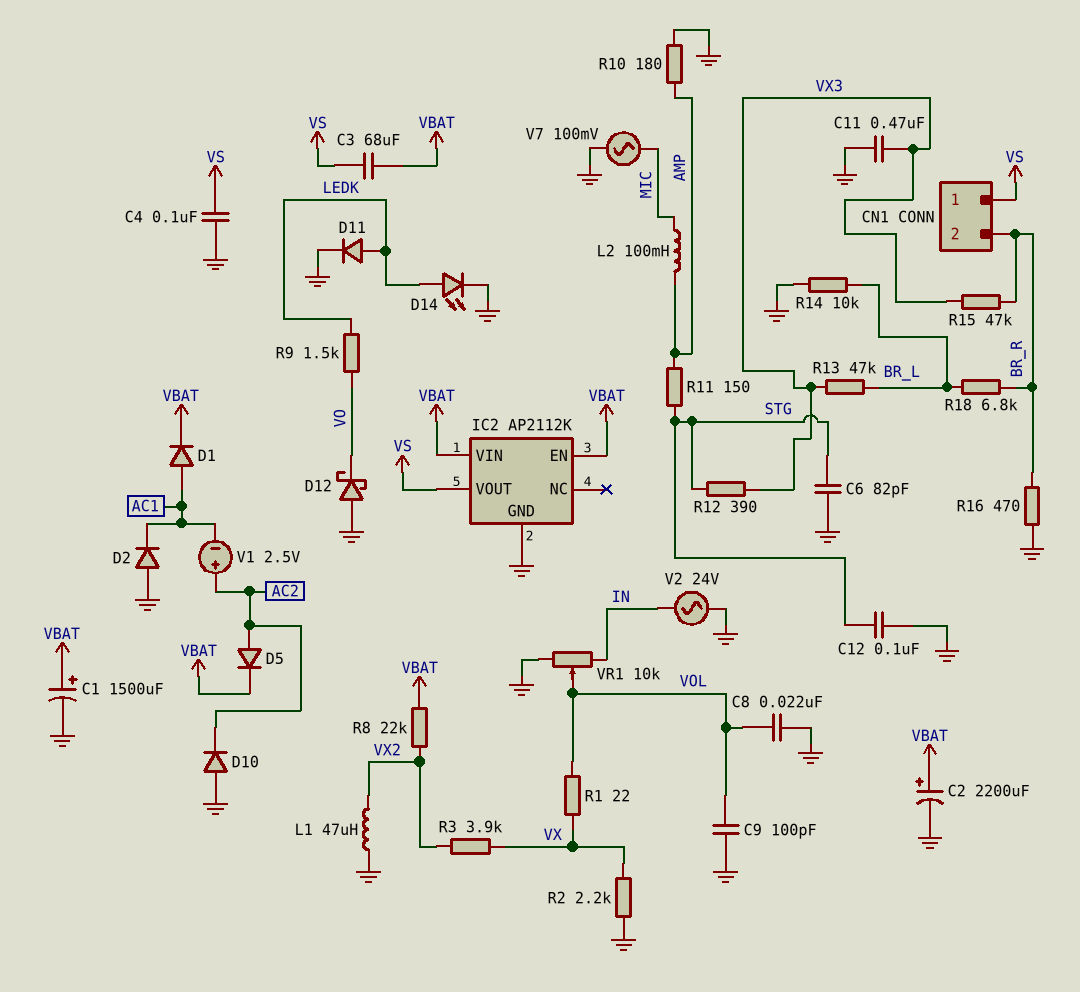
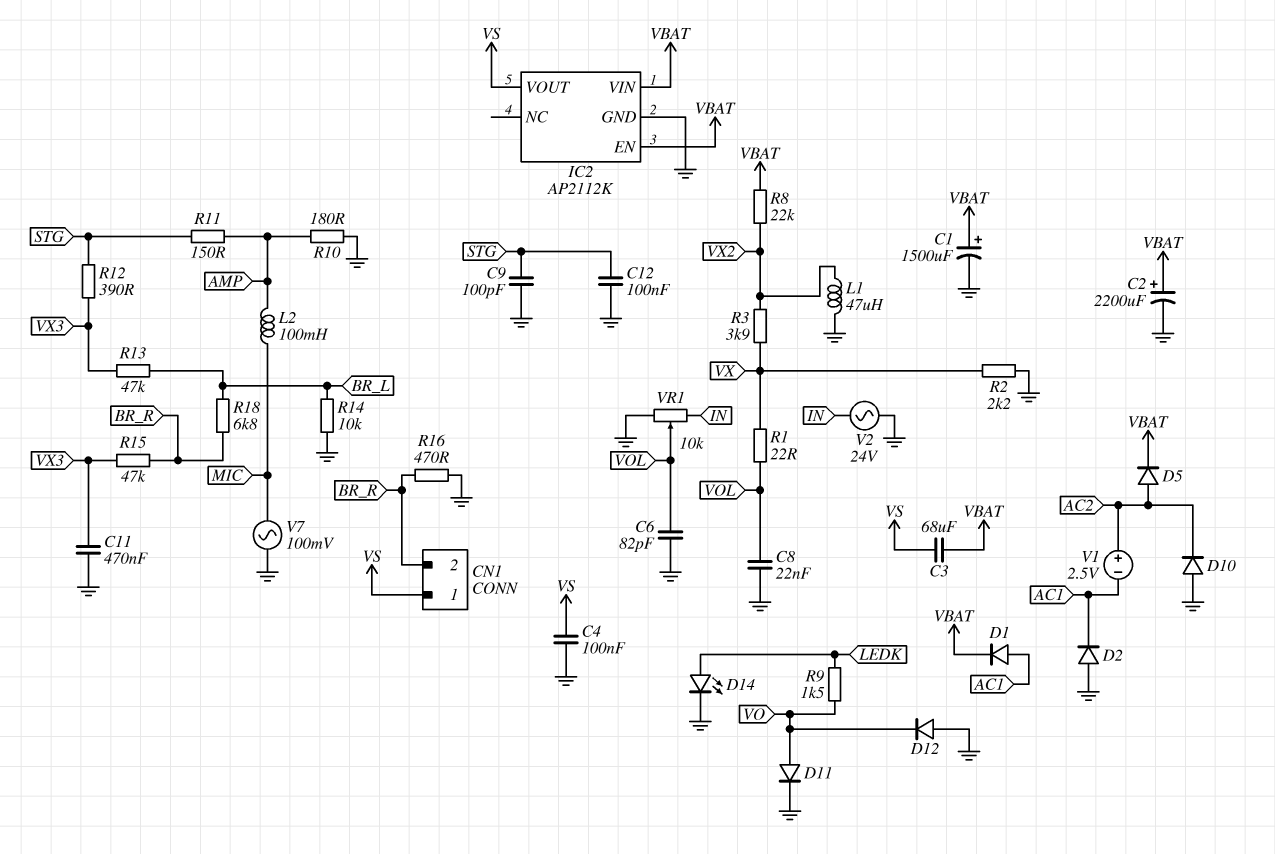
C6: 82pF (GND, STG) -> 82pF (GND, VOL)
C9: 100pF (GND, VOL) -> 100pF (GND, STG)
D11: diode (A LEDK, K GND) -> diode (A VO, K GND)
D12: schottky (A GND, K VO) -> diode (A GND, K VO)

